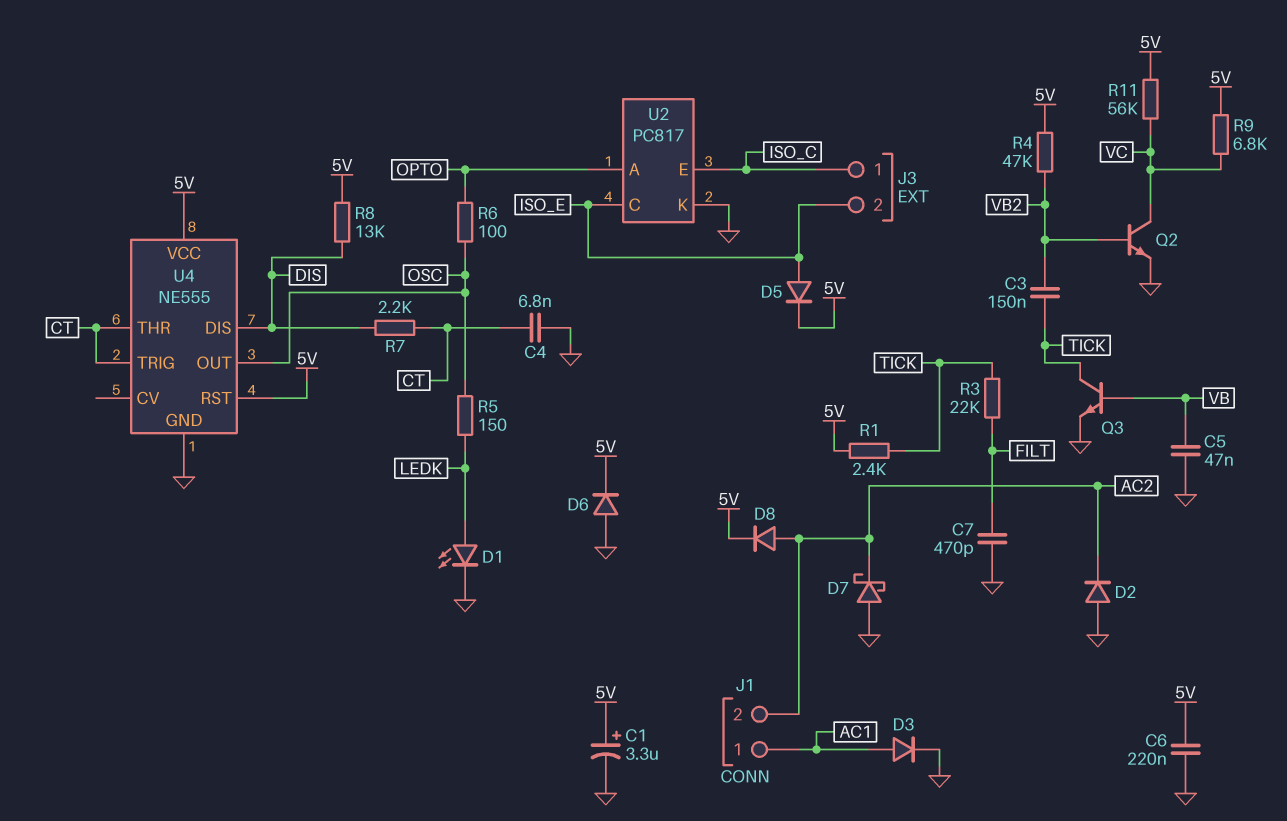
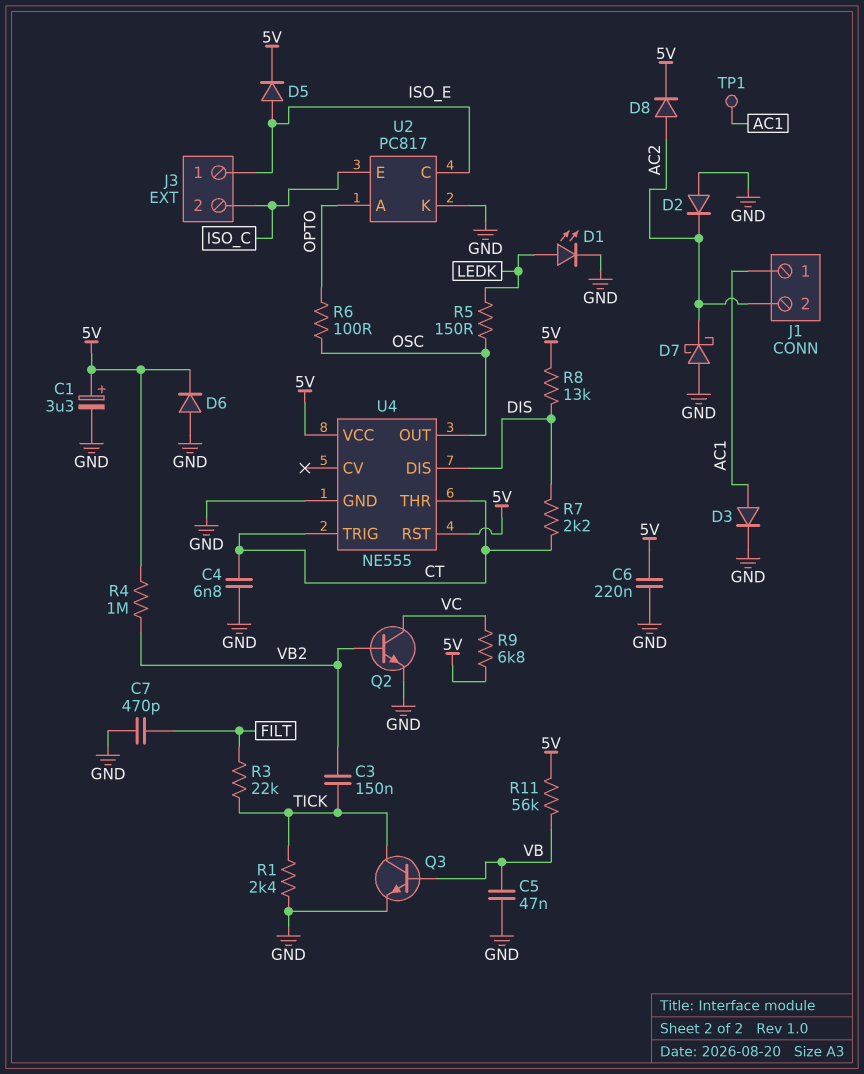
J3 pin 1: ISO_C -> ISO_E
J3 pin 2: ISO_E -> ISO_C
R1: 2.4k (5V, TICK) -> 2.4k (GND, TICK)
R4: 47k (5V, VB2) -> 1M (5V, VB2)
R11: 56k (5V, VC) -> 56k (5V, VB)
TP1: none -> test point (AC1)

